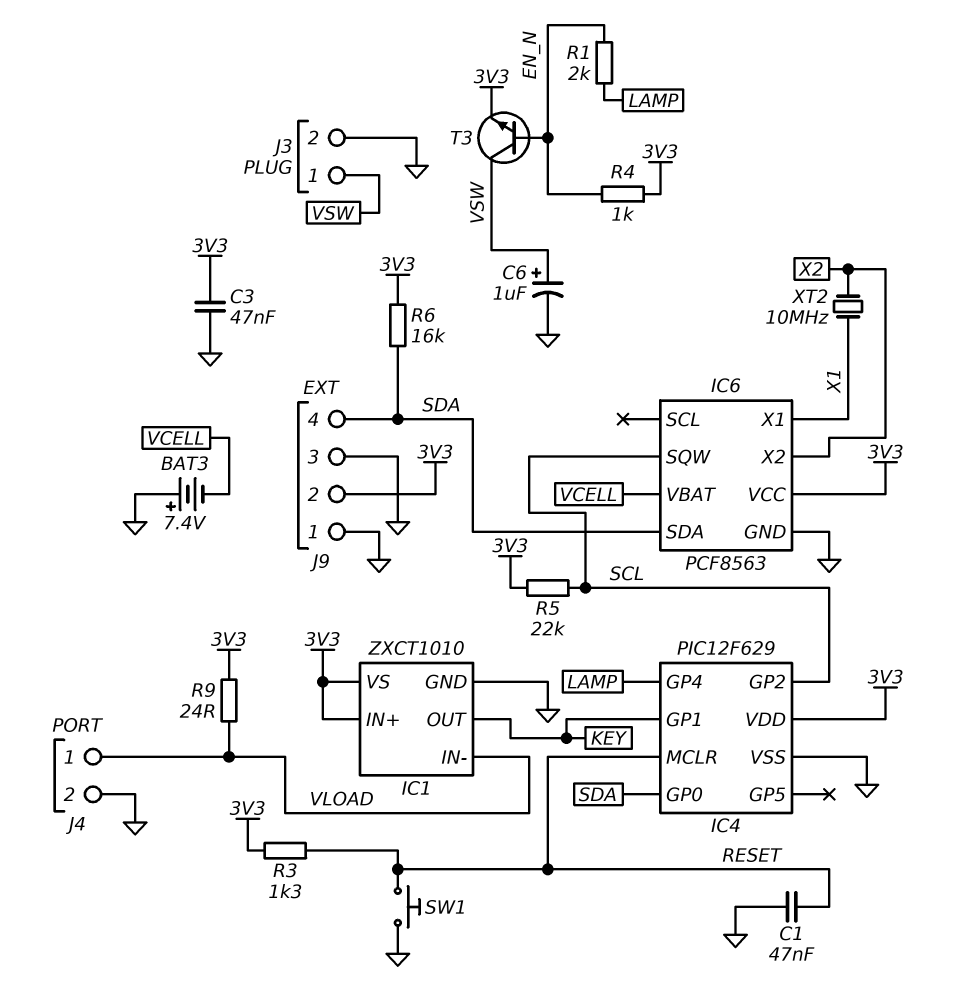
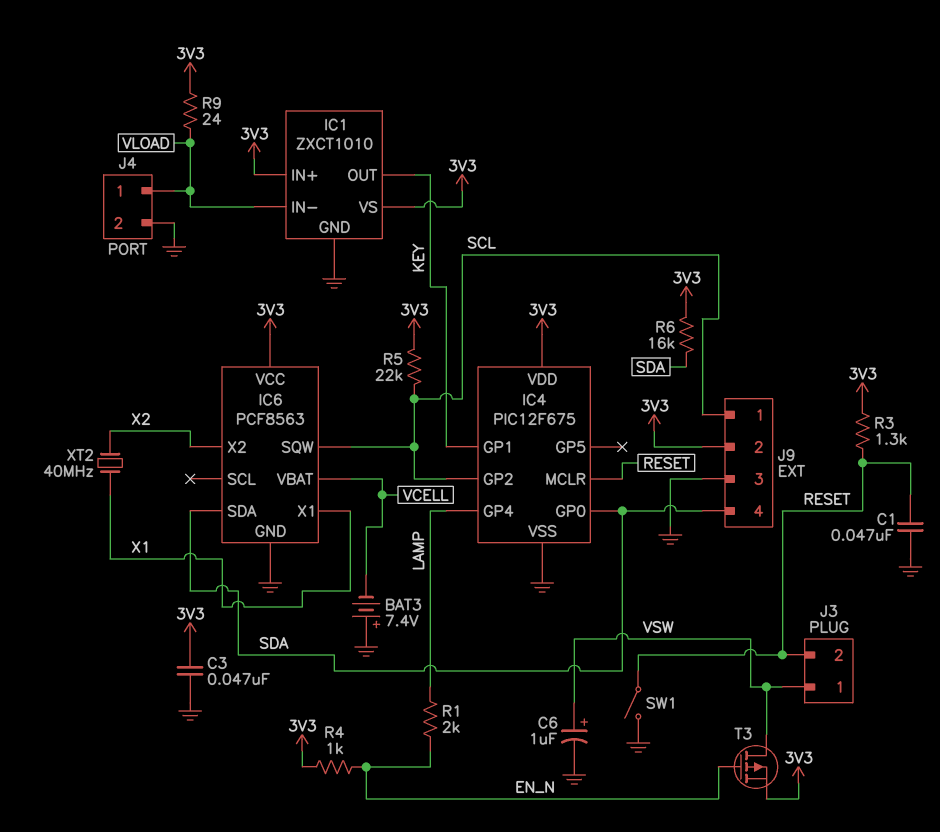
IC4: PIC12F629 -> PIC12F675
J3 pin 2: GND -> RESET
J9 pin 1: GND -> SCL
SW1: button (GND, RESET) -> switch (GND, RESET)
T3: NPN (B EN_N, C VSW, E 3V3) -> PMOS (G EN_N, D VSW, S 3V3)
XT2: 10MHz (X1, X2) -> 40MHz (X1, X2)

